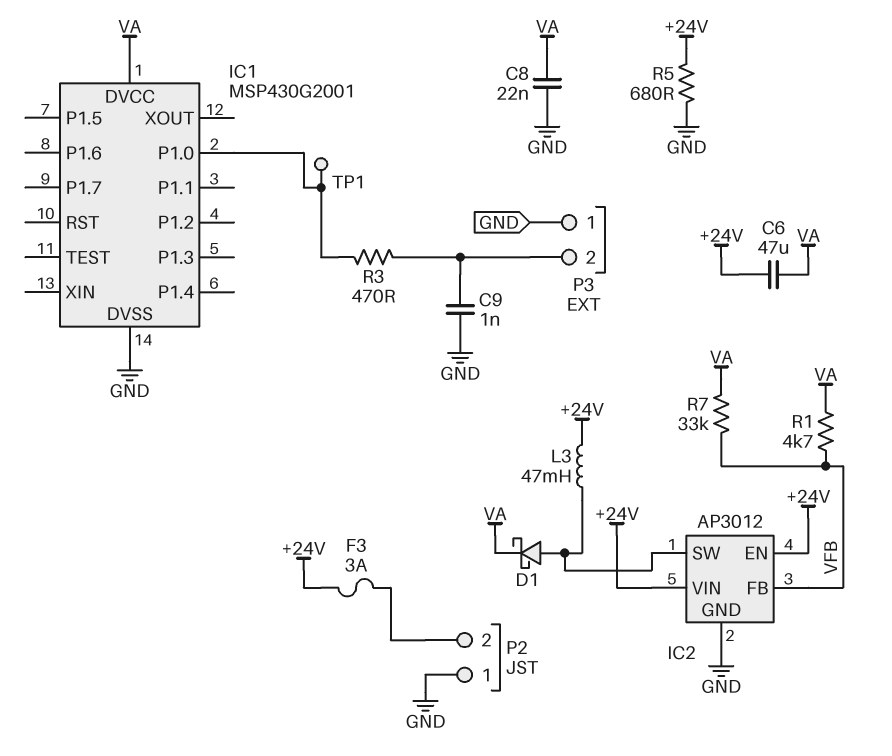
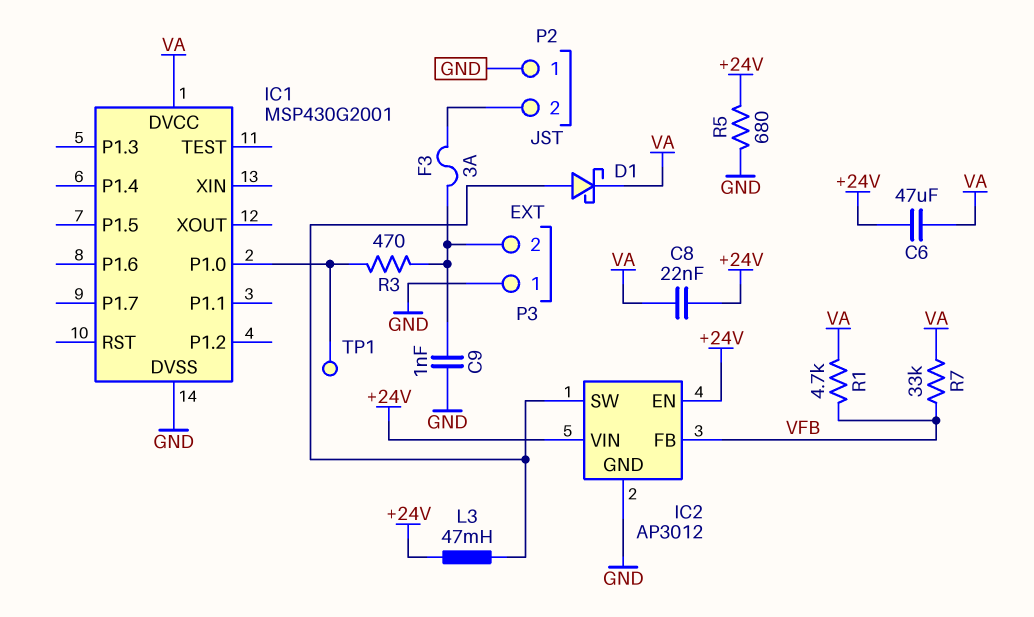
C8: 22nF (GND, VA) -> 22nF (+24V, VA)
F3: 3A (+24V, P2/2) -> 3A (P2/2, P3/2)

